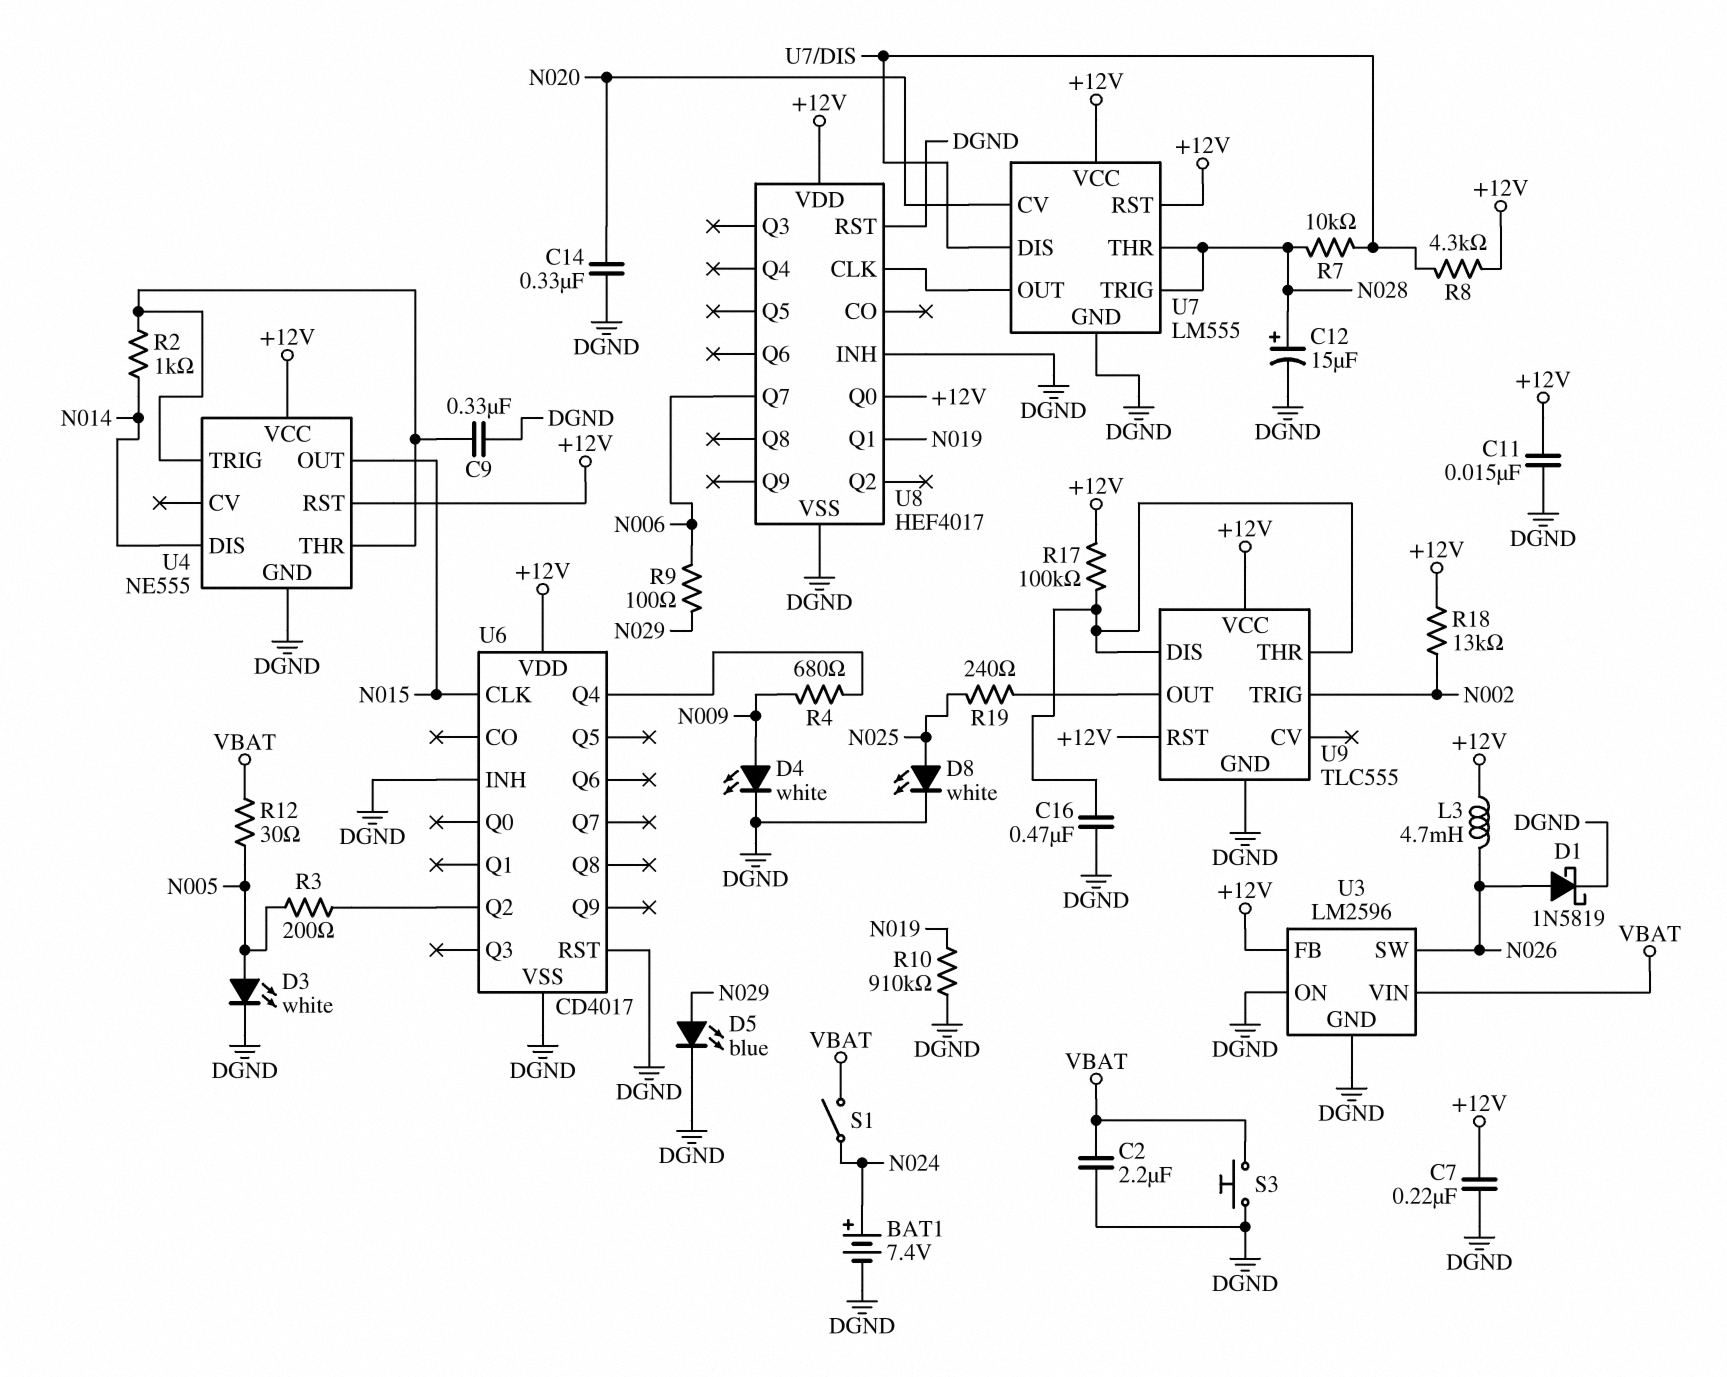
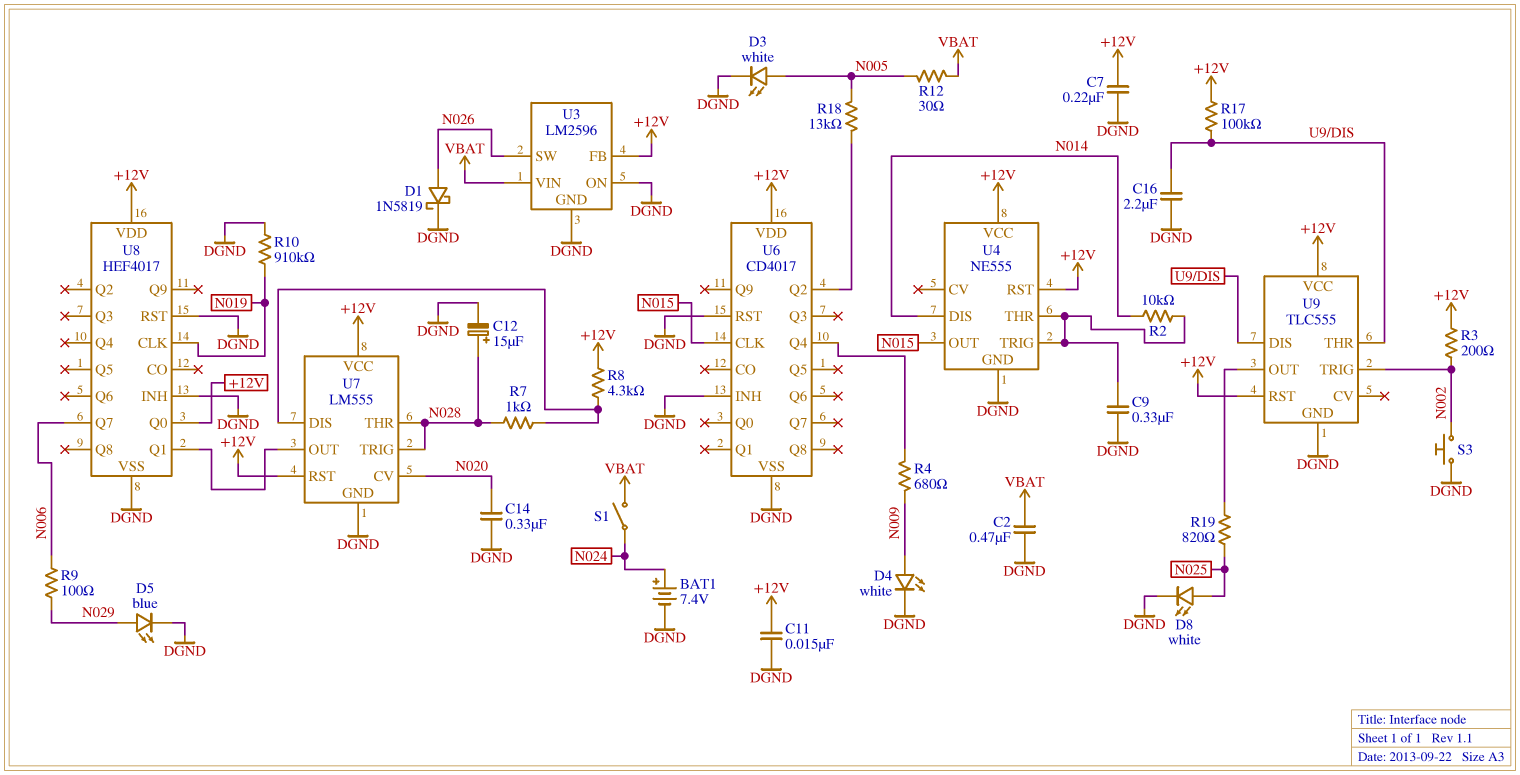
C2: 2.2uF (DGND, VBAT) -> 470nF (DGND, VBAT)
C16: 470nF (DGND, U9/DIS) -> 2.2uF (DGND, U9/DIS)
L3: 4.7mH (+12V, N026) -> none
R2: 1k (N014, U4/THR) -> 10k (N014, U4/THR)
R3: 200 (N005, U6/Q2) -> 200 (+12V, N002)
R7: 10k (N028, U7/DIS) -> 1k (N028, U7/DIS)
R18: 13k (+12V, N002) -> 13k (N005, U6/Q2)
R19: 240 (N025, U9/OUT) -> 820 (N025, U9/OUT)
S3: button (DGND, VBAT) -> button (DGND, N002)
U8 pin CLK: U7/OUT -> N019
U8 pin Q1: N019 -> U7/OUT

